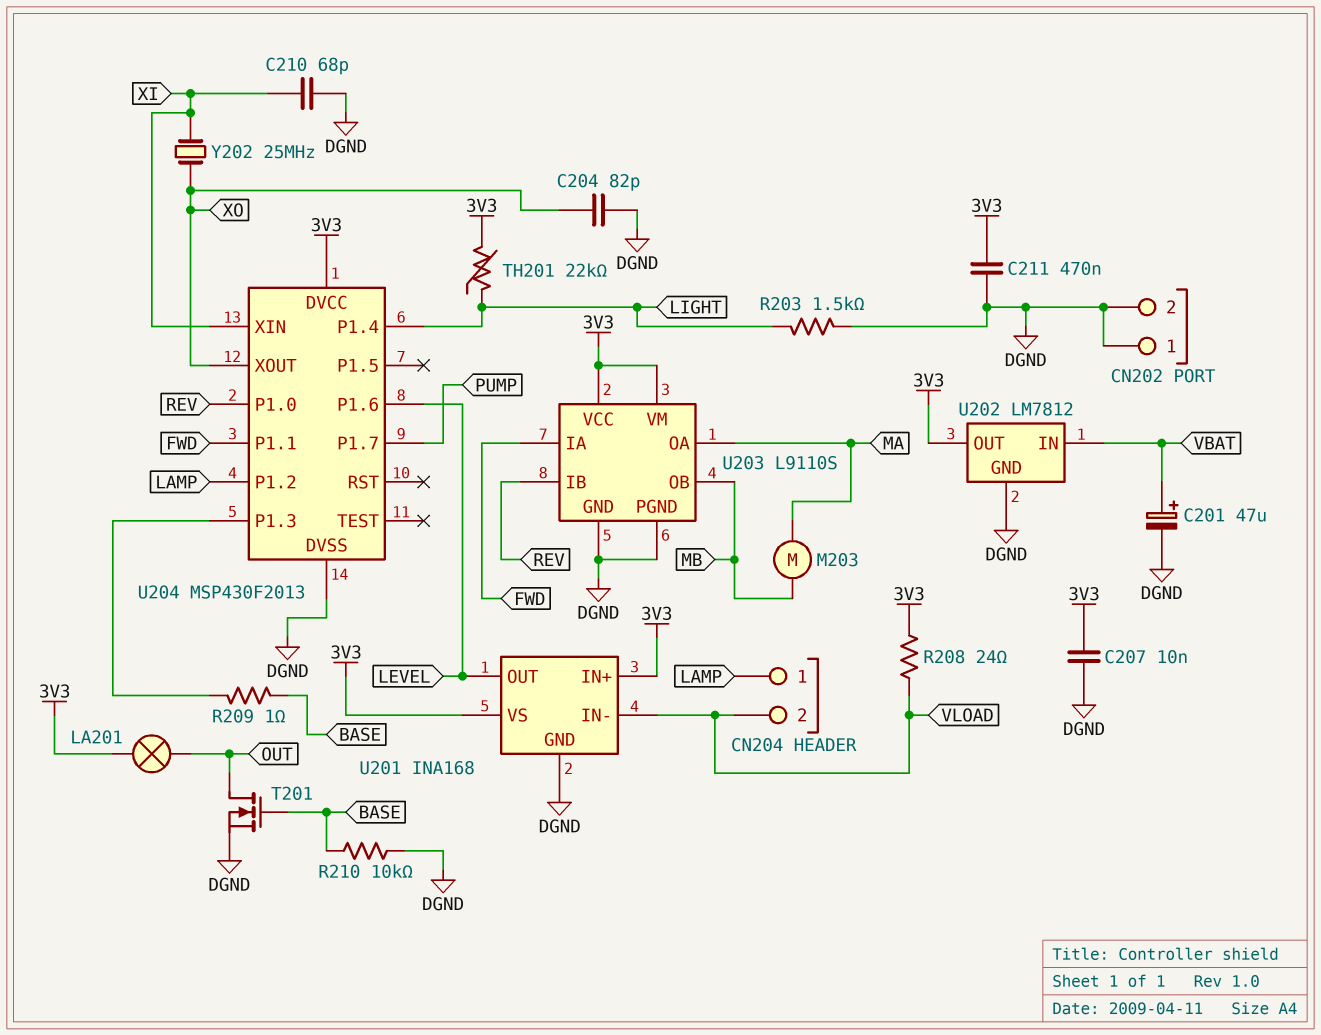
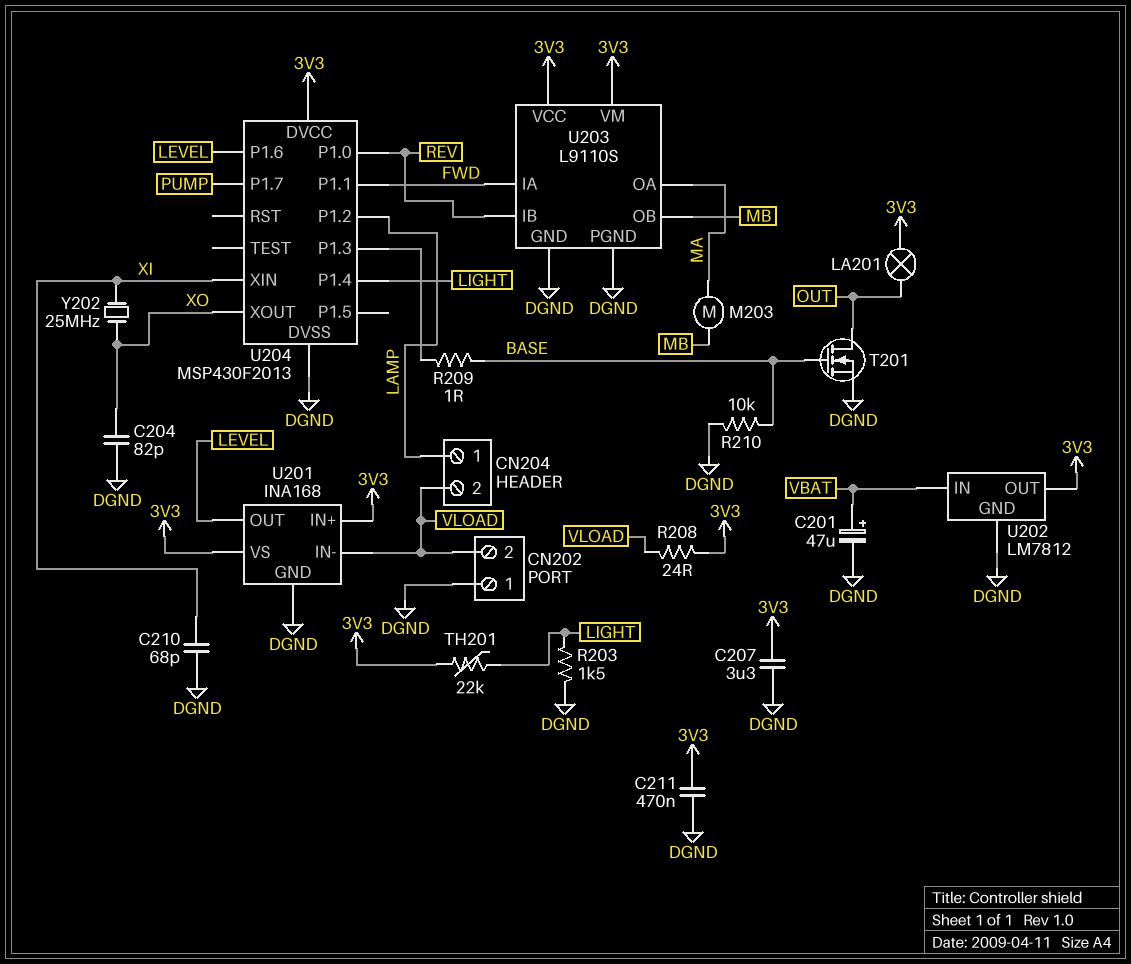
C207: 10nF (3V3, DGND) -> 3.3uF (3V3, DGND)
CN202 pin 2: DGND -> VLOAD

